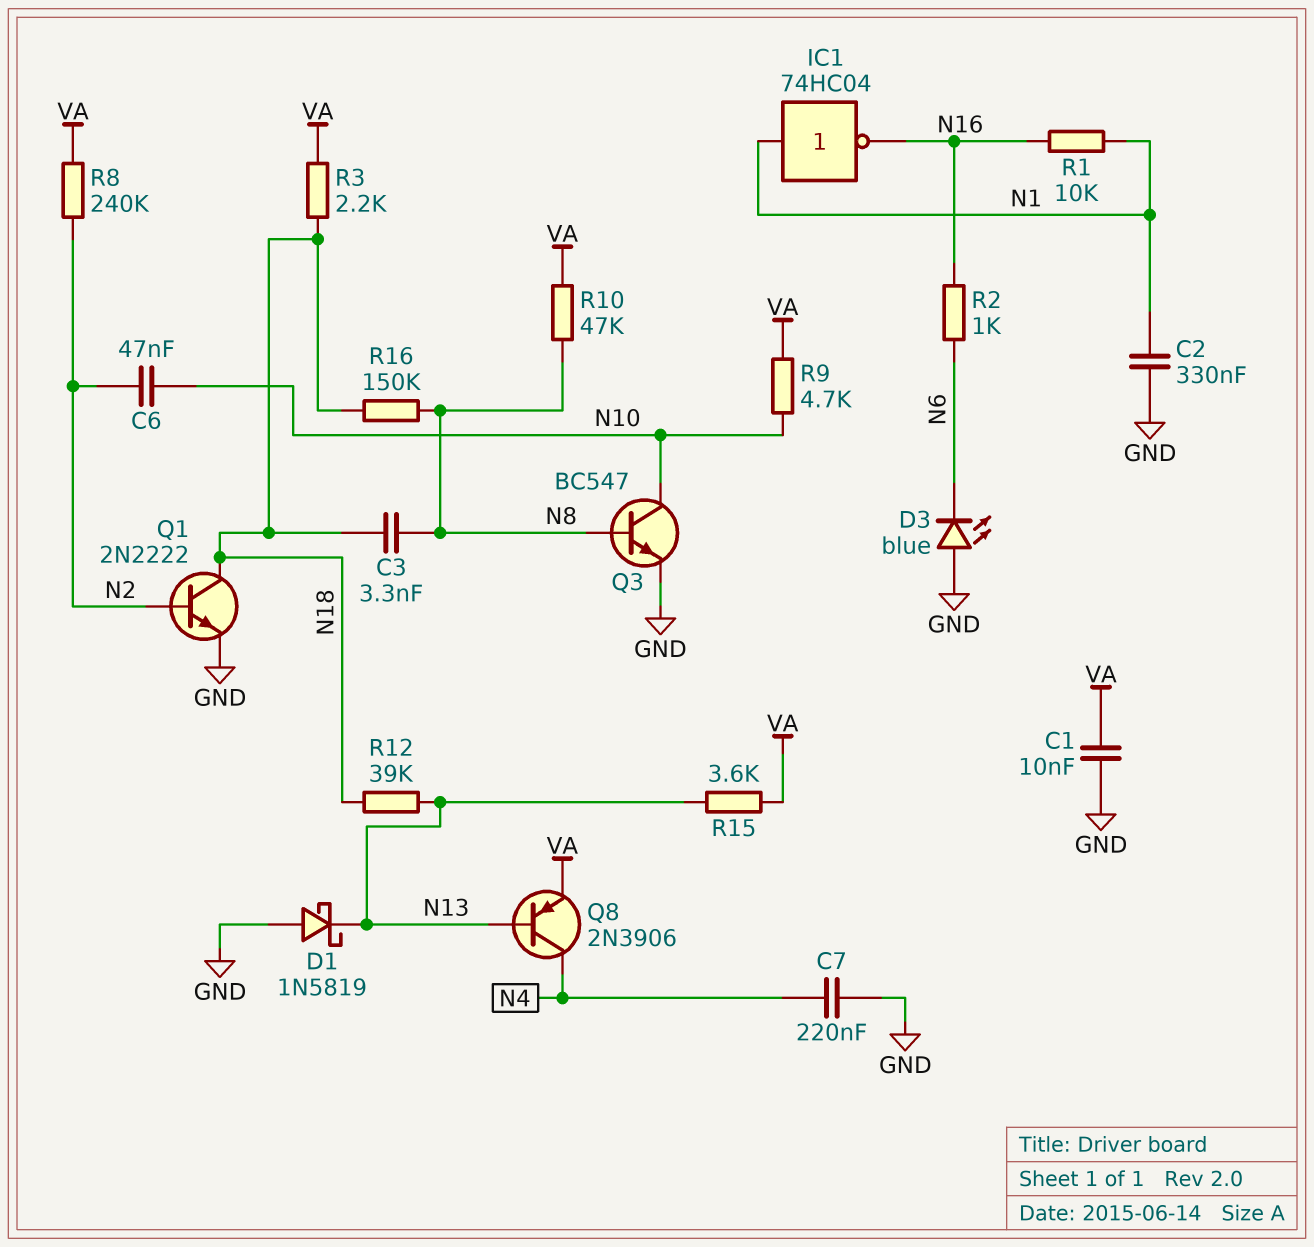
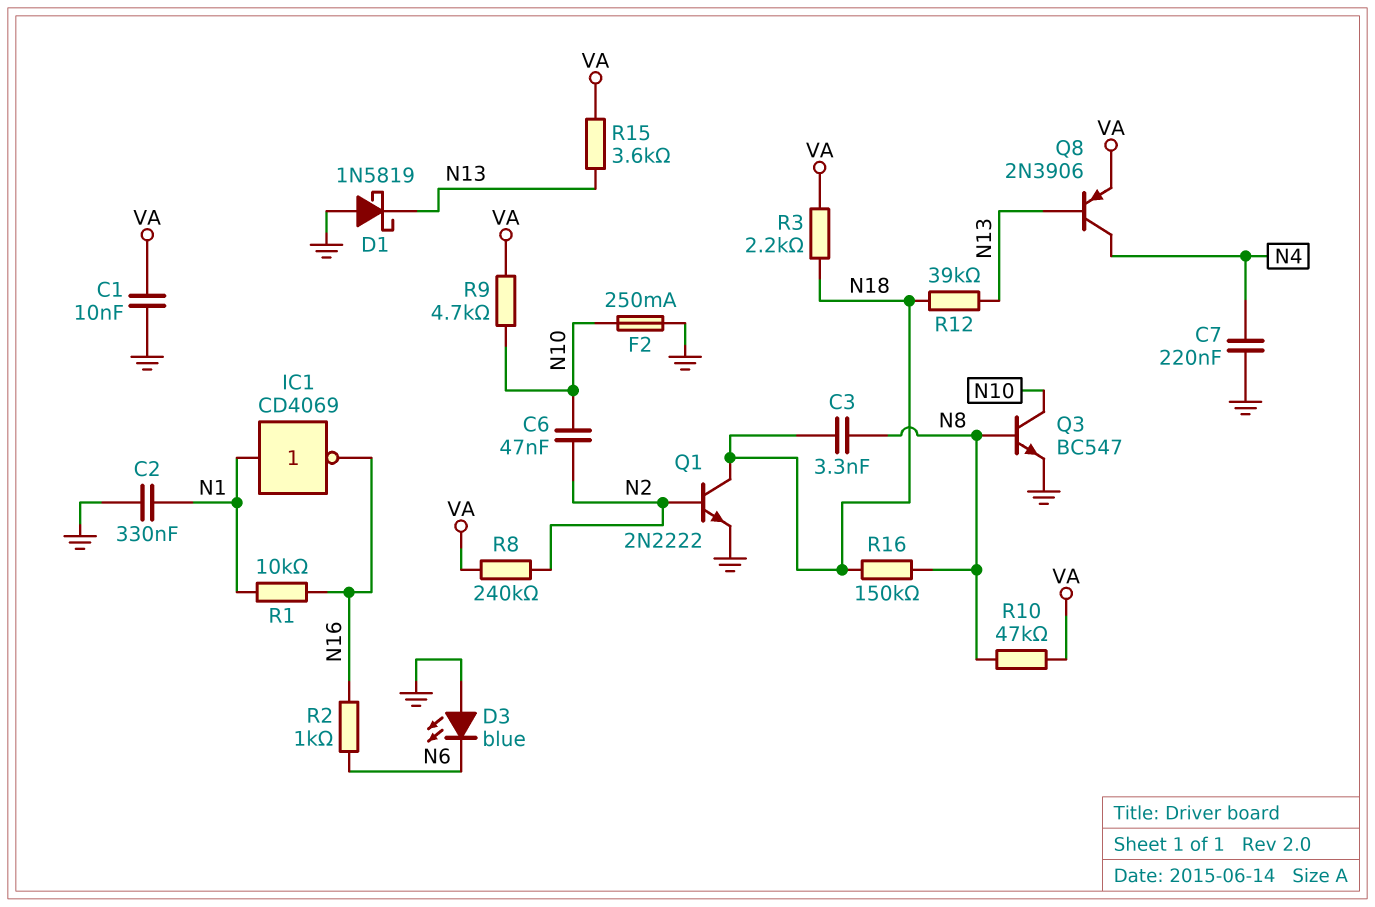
F2: none -> 250mA (GND, N10)
IC1: NOT 74HC04 (in N1, out N16) -> NOT CD4069 (in N1, out N16)

